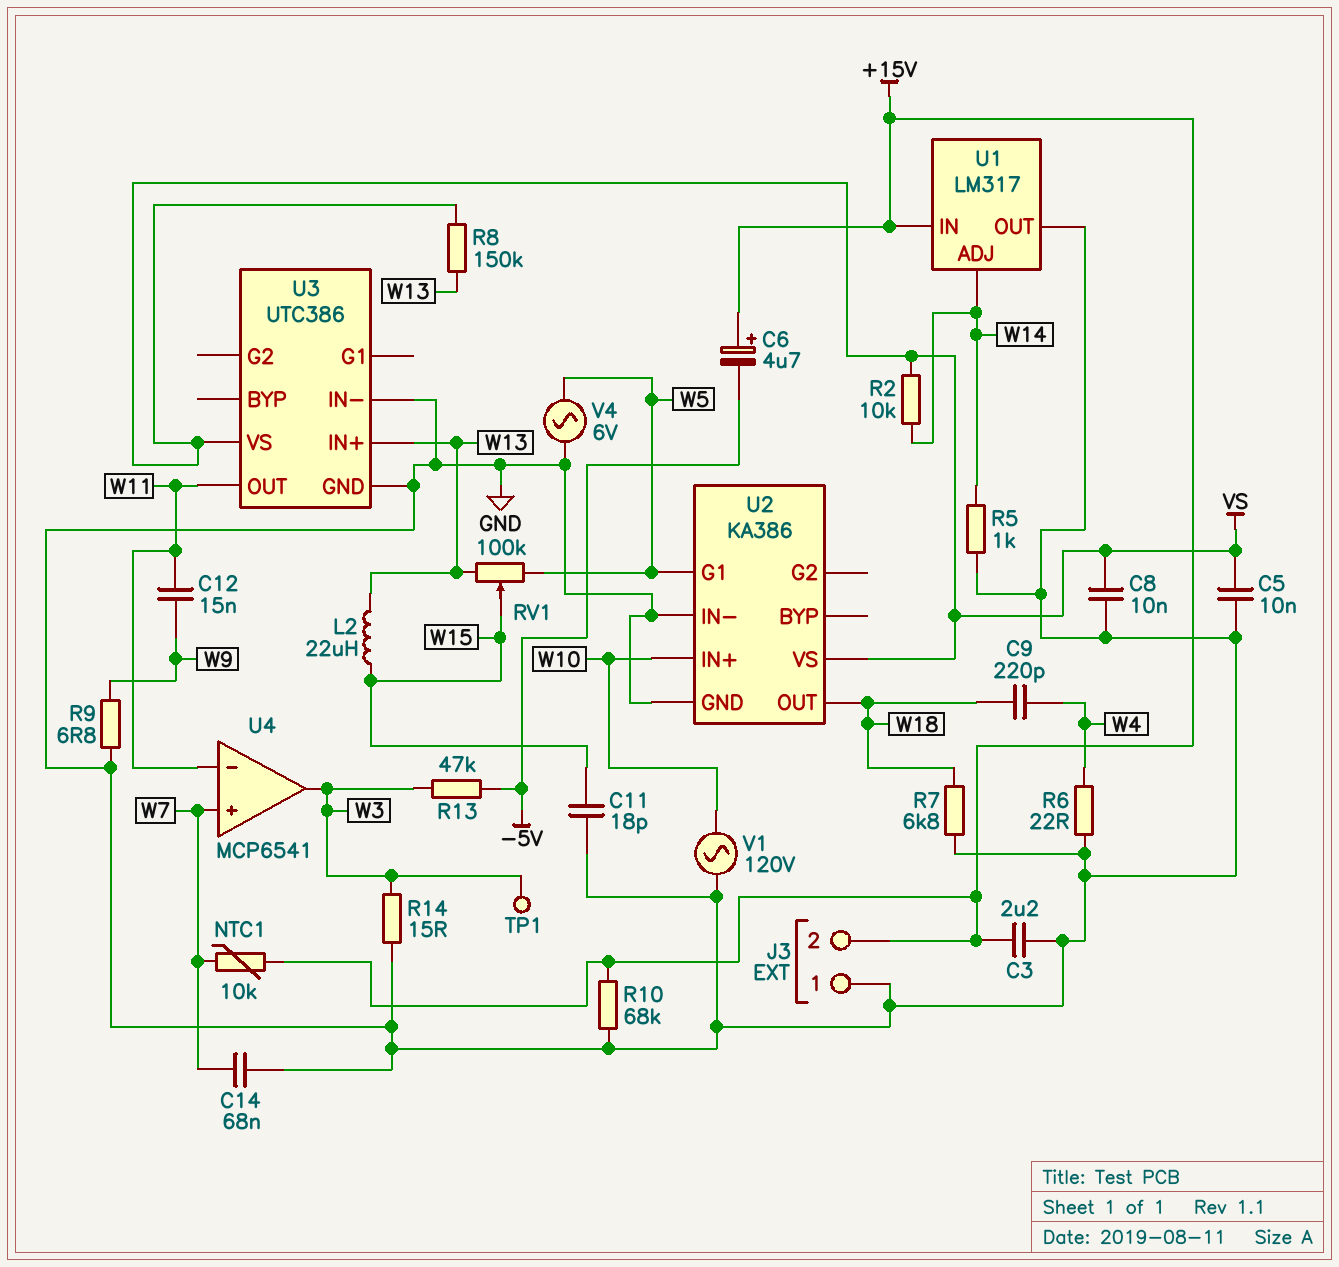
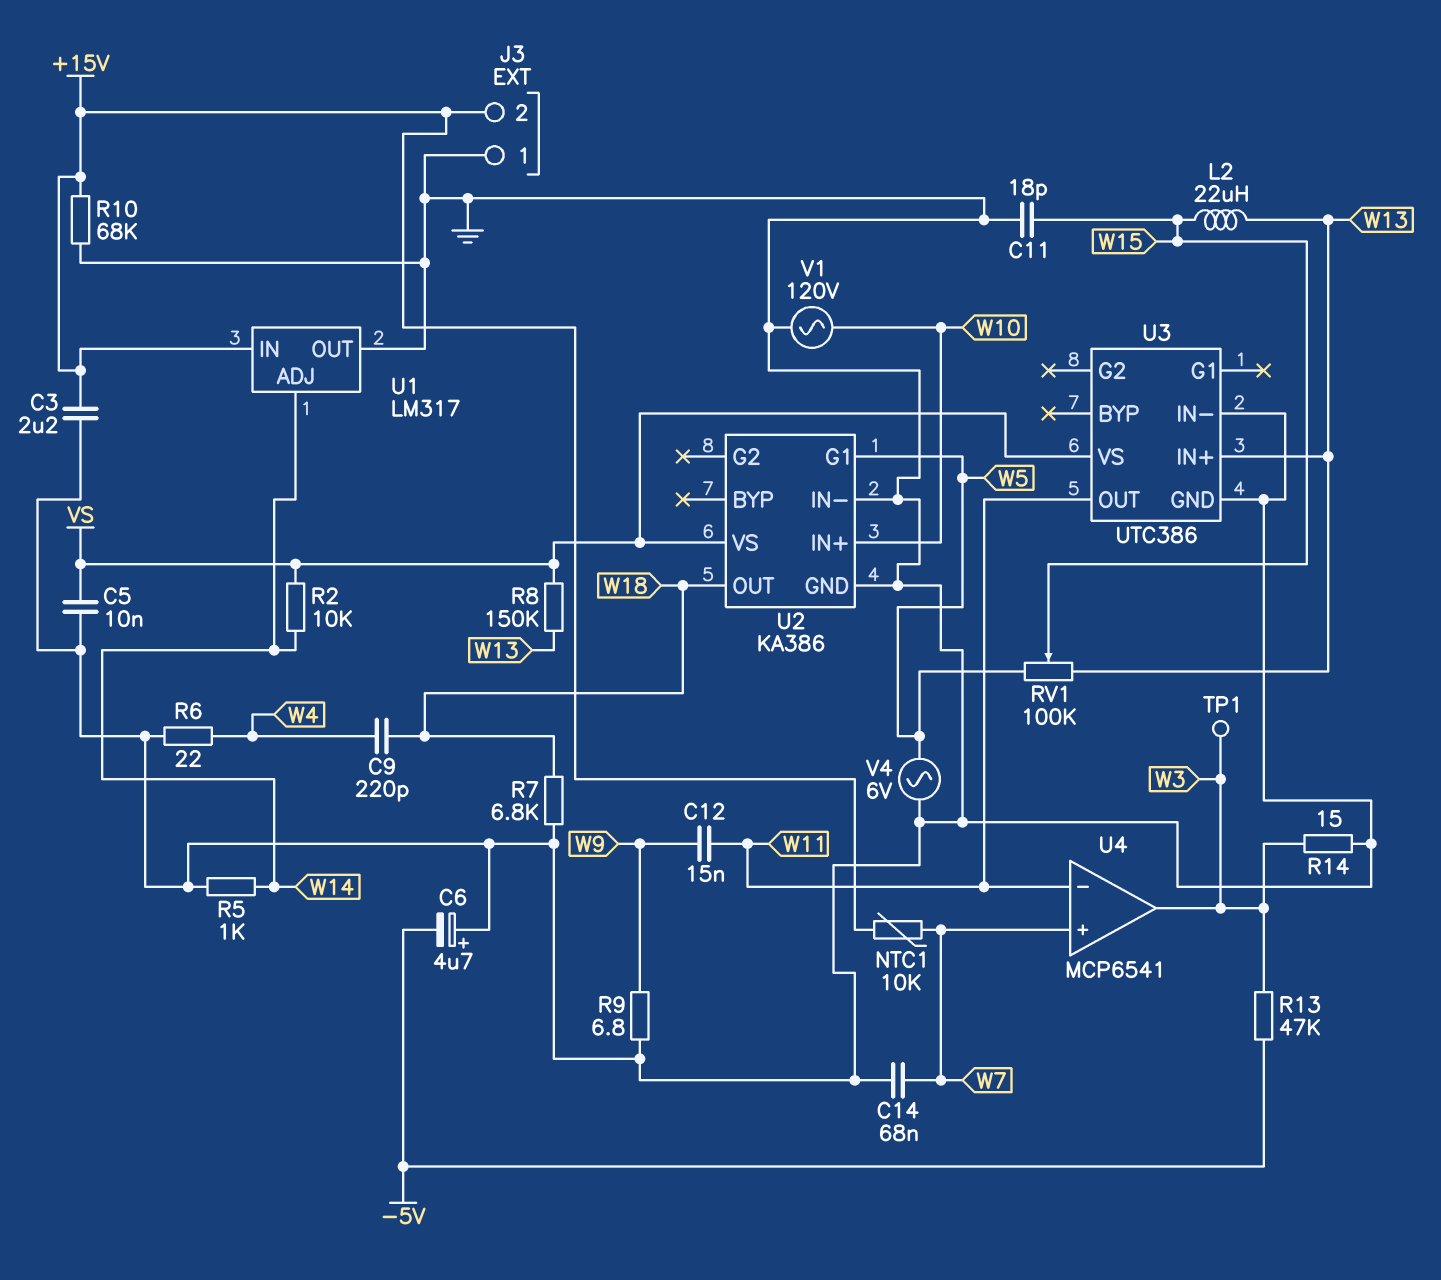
C6: 4.7uF (plus +15V, minus -5V) -> 4.7uF (plus GND, minus -5V)
C8: 10nF (GND, VS) -> none

